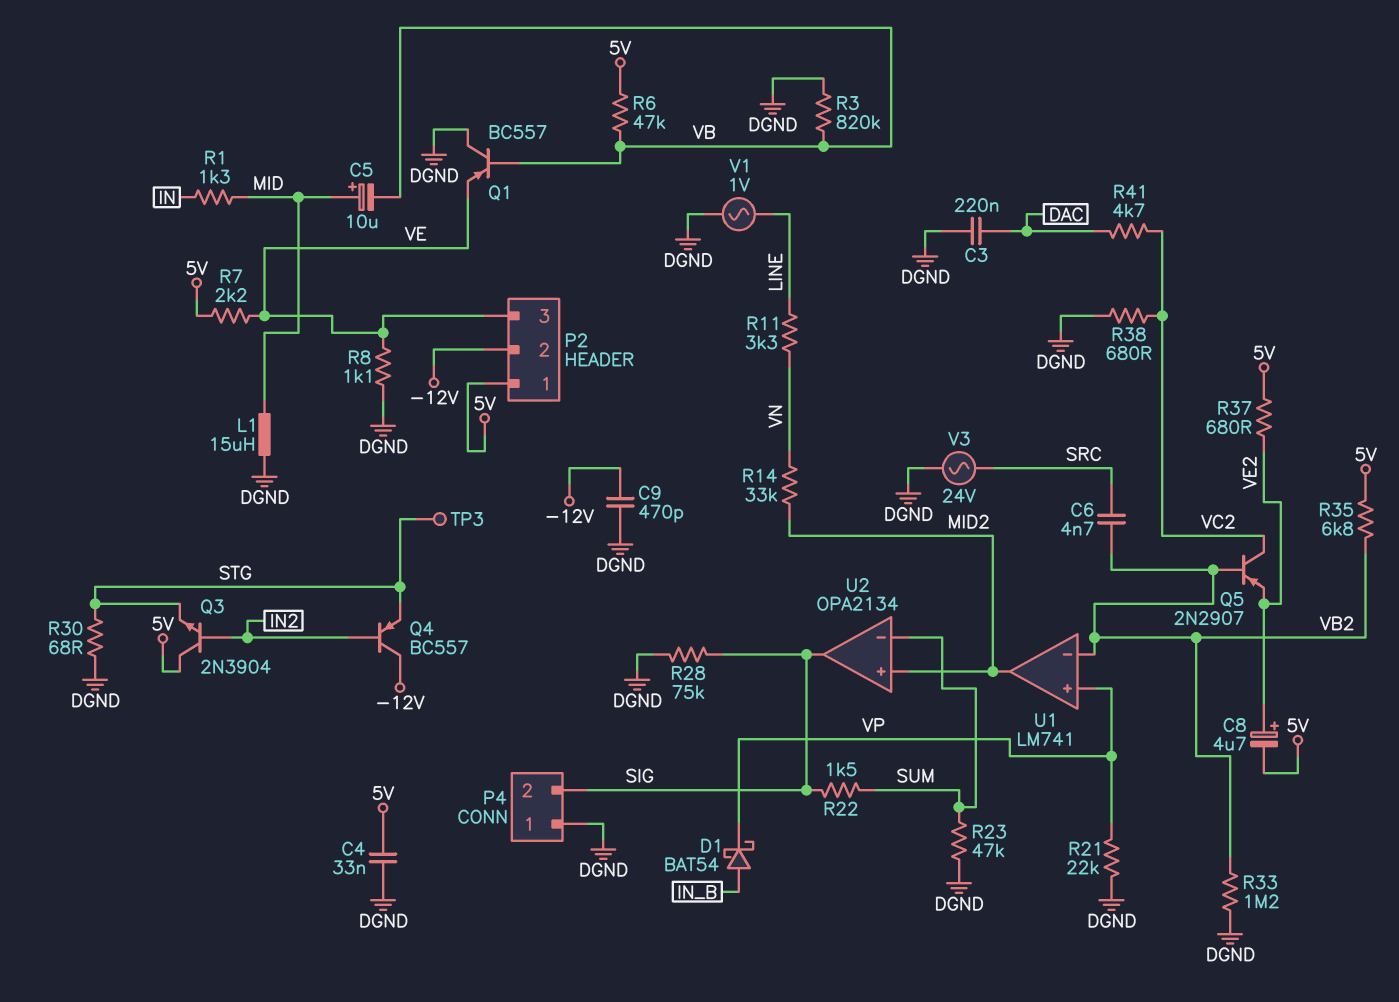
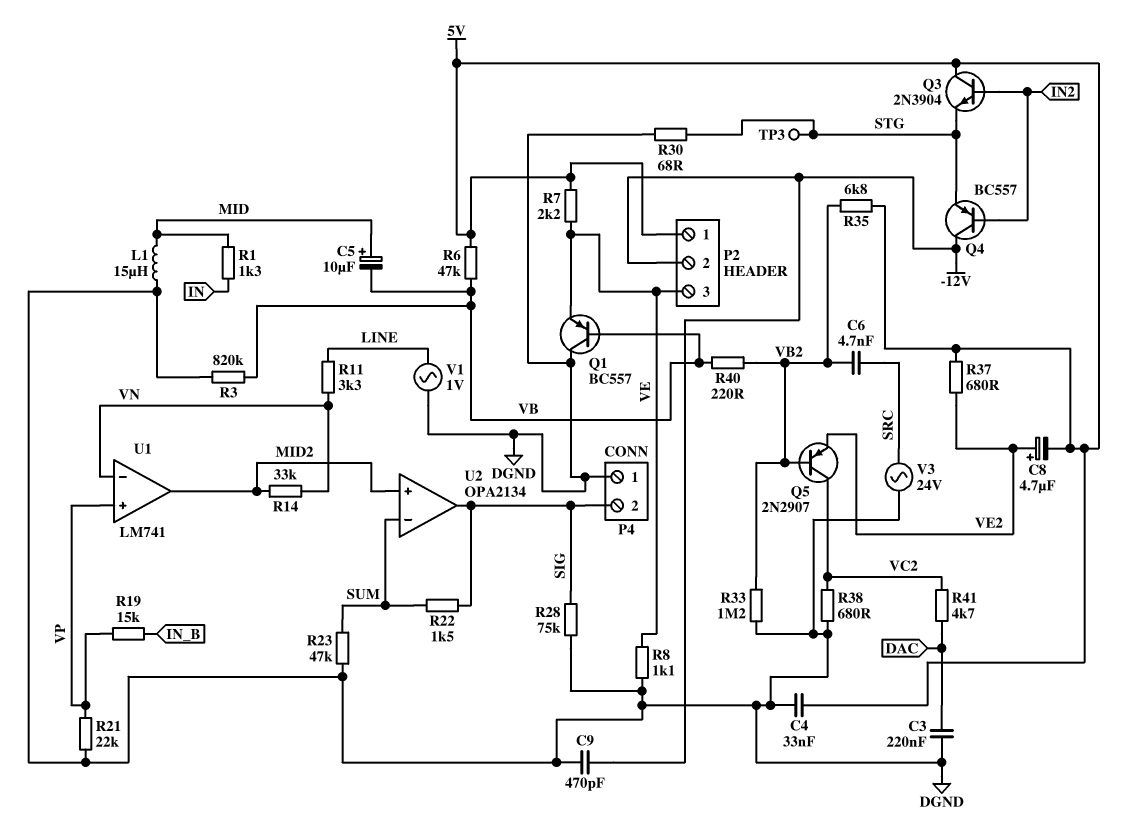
D1: schottky BAT54 (A IN_B, K VP) -> none
R19: none -> 15k (IN_B, VP)
R40: none -> 220 (VB, VB2)
U1 pin in-: VB2 -> VN

